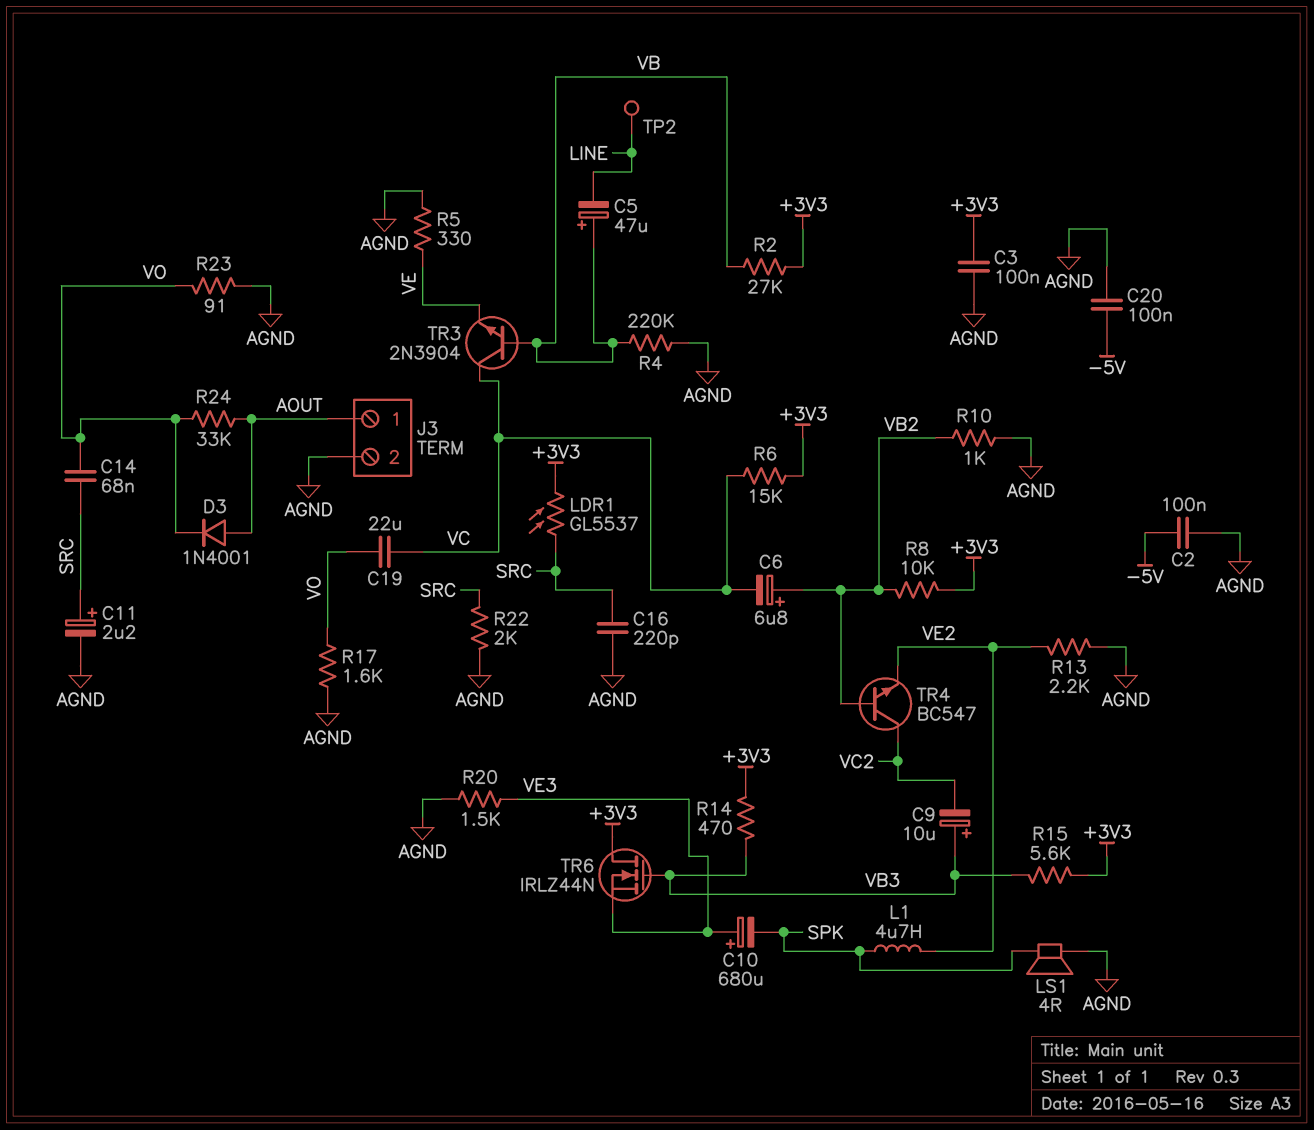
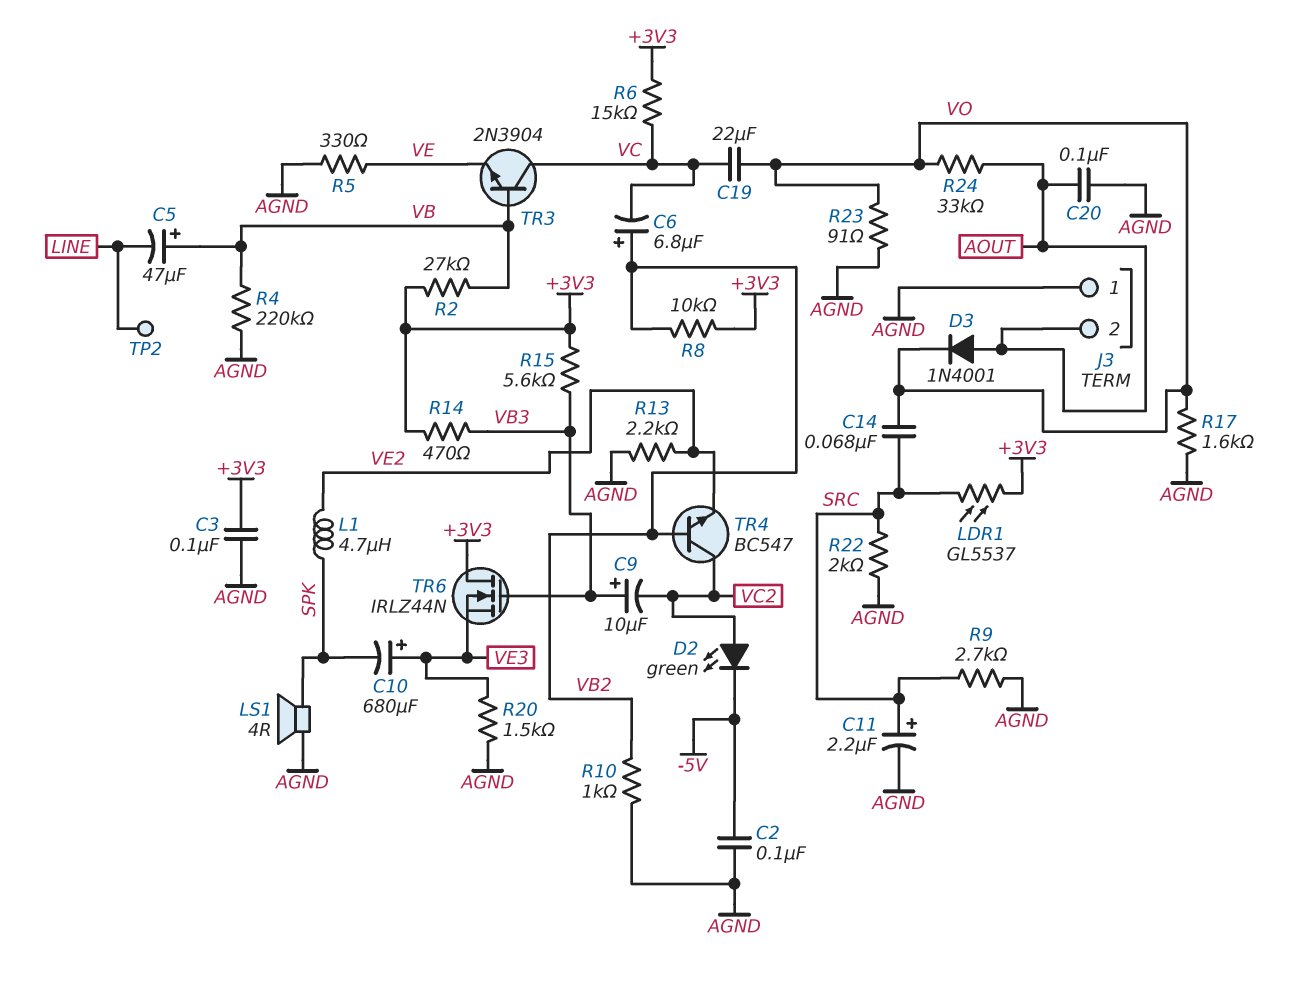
C16: 220pF (AGND, SRC) -> none
C20: 100nF (-5V, AGND) -> 100nF (AGND, AOUT)
D2: none -> LED green (A VC2, K -5V)
J3 pin 1: AOUT -> AGND
J3 pin 2: AGND -> AOUT
R9: none -> 2.7k (AGND, SRC)

